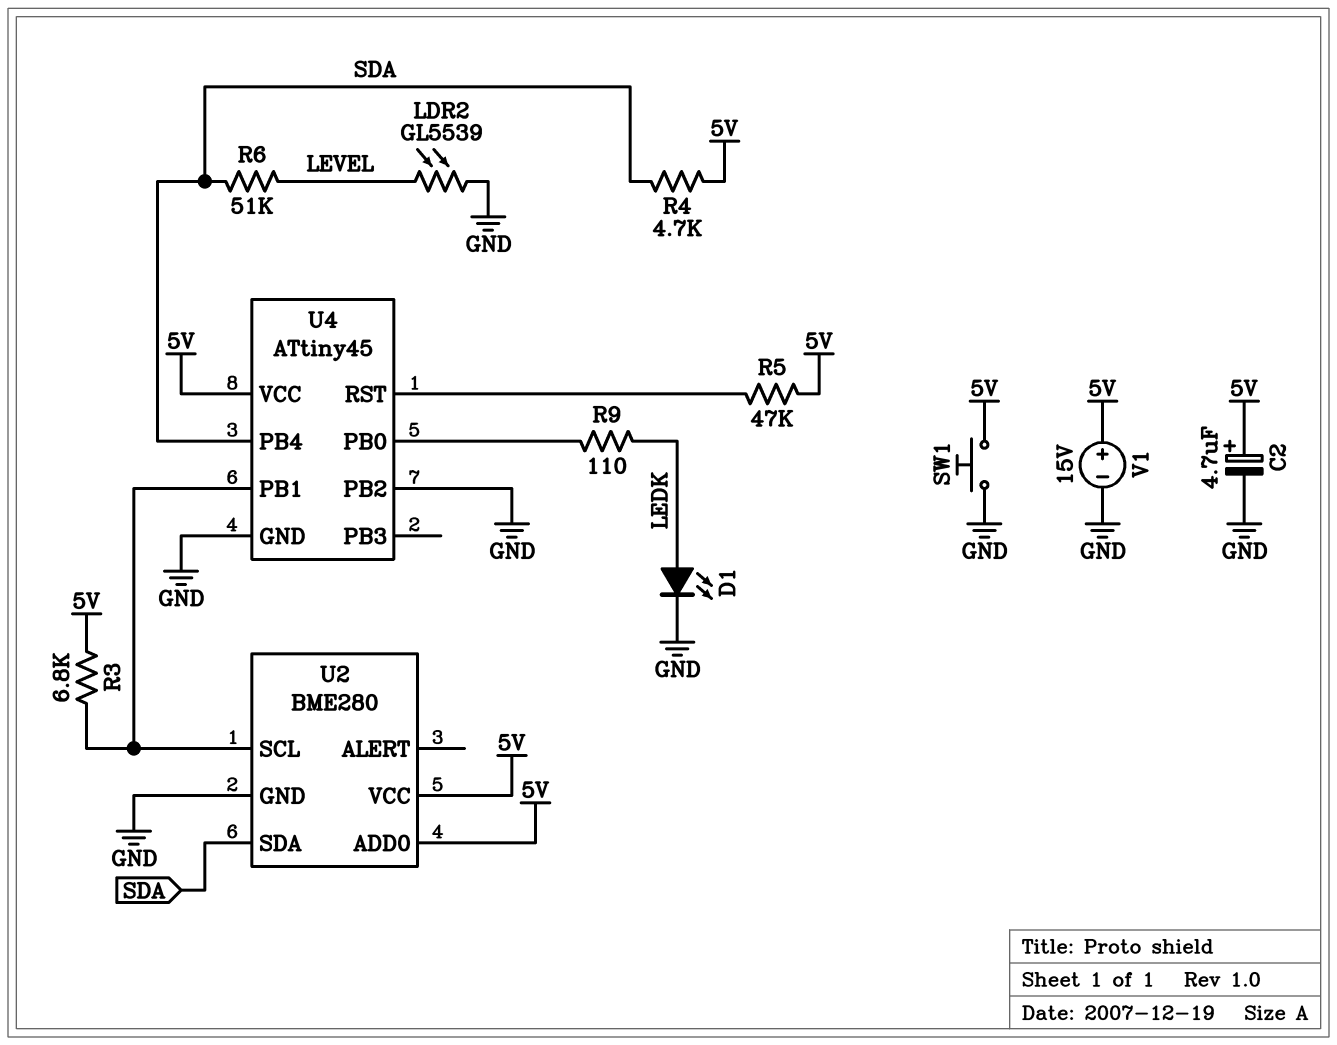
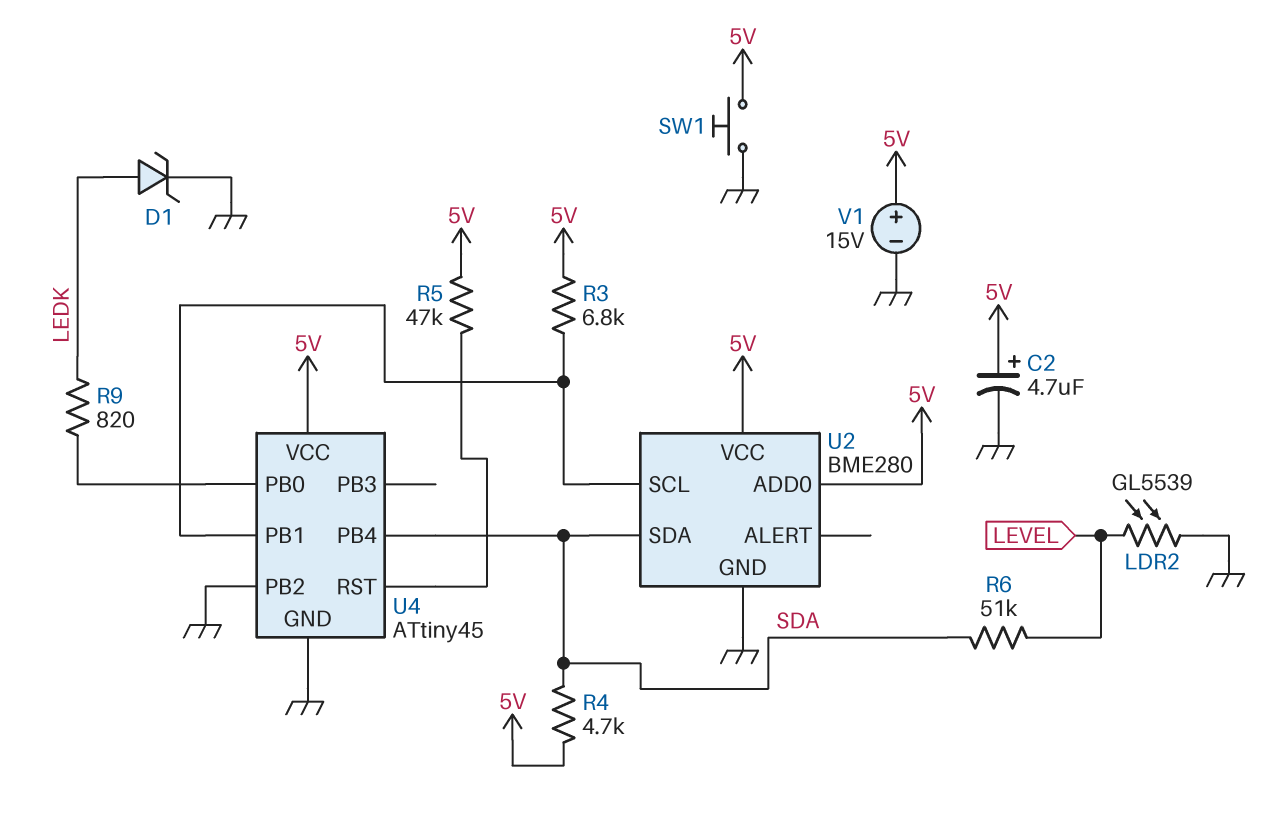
D1: LED (A LEDK, K GND) -> zener (A LEDK, K GND)
R9: 110 (LEDK, U4/PB0) -> 820 (LEDK, U4/PB0)

